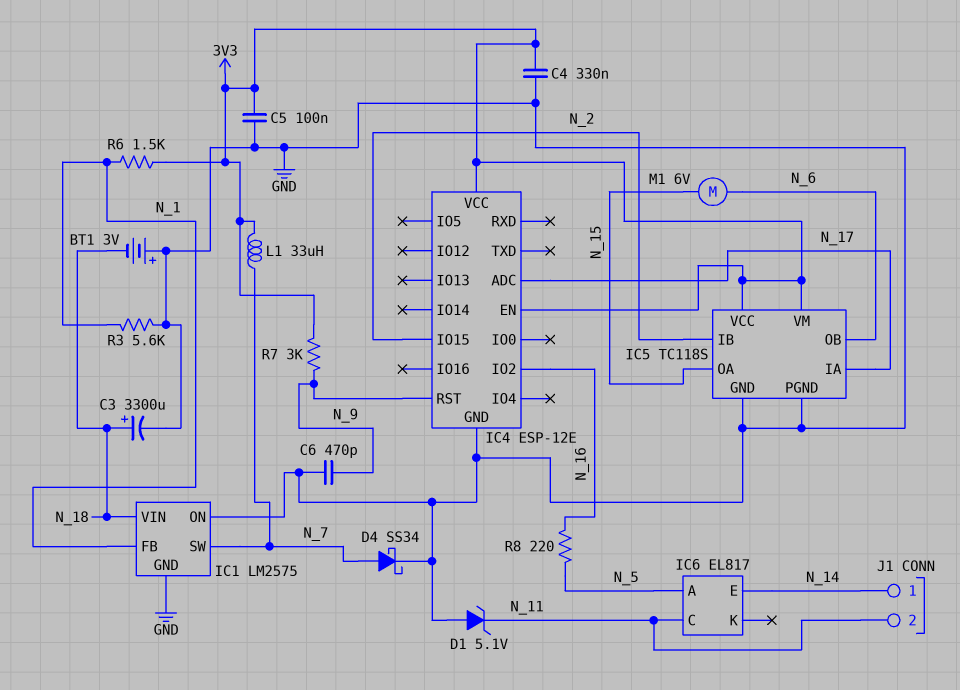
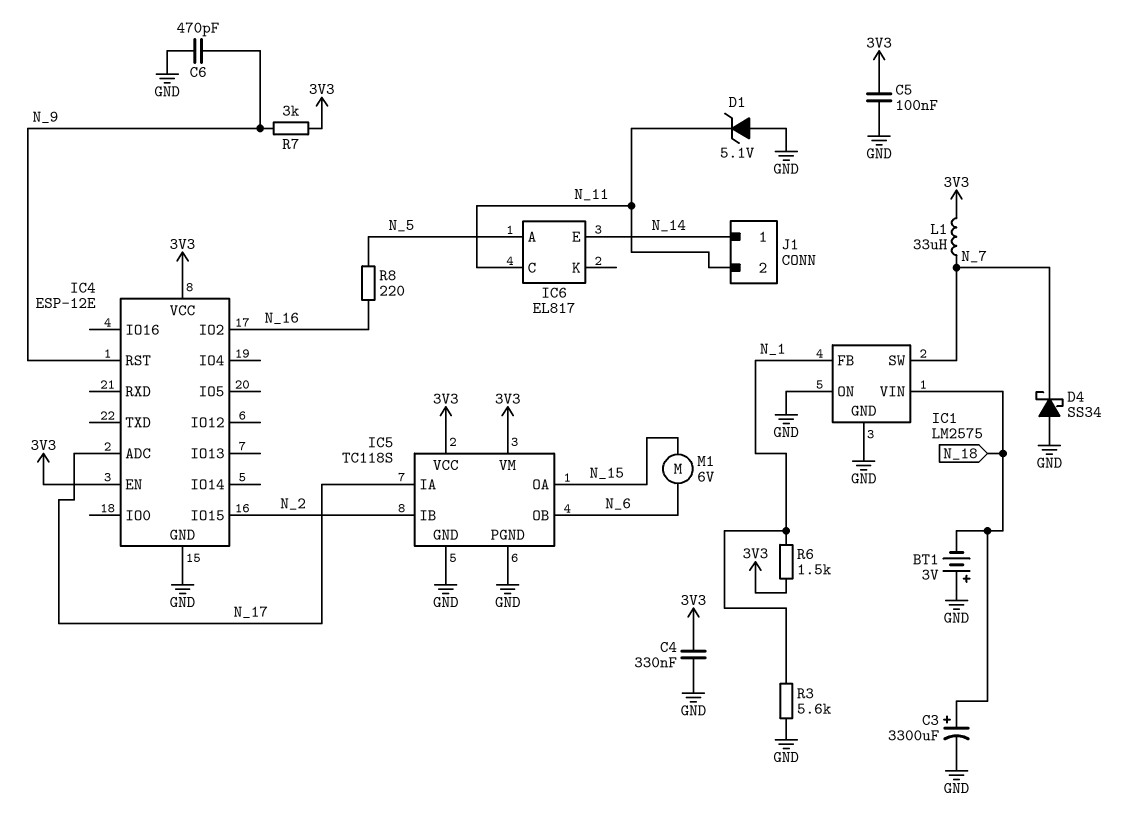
D4: schottky SS34 (A N_7, K GND) -> schottky SS34 (A GND, K N_7)

